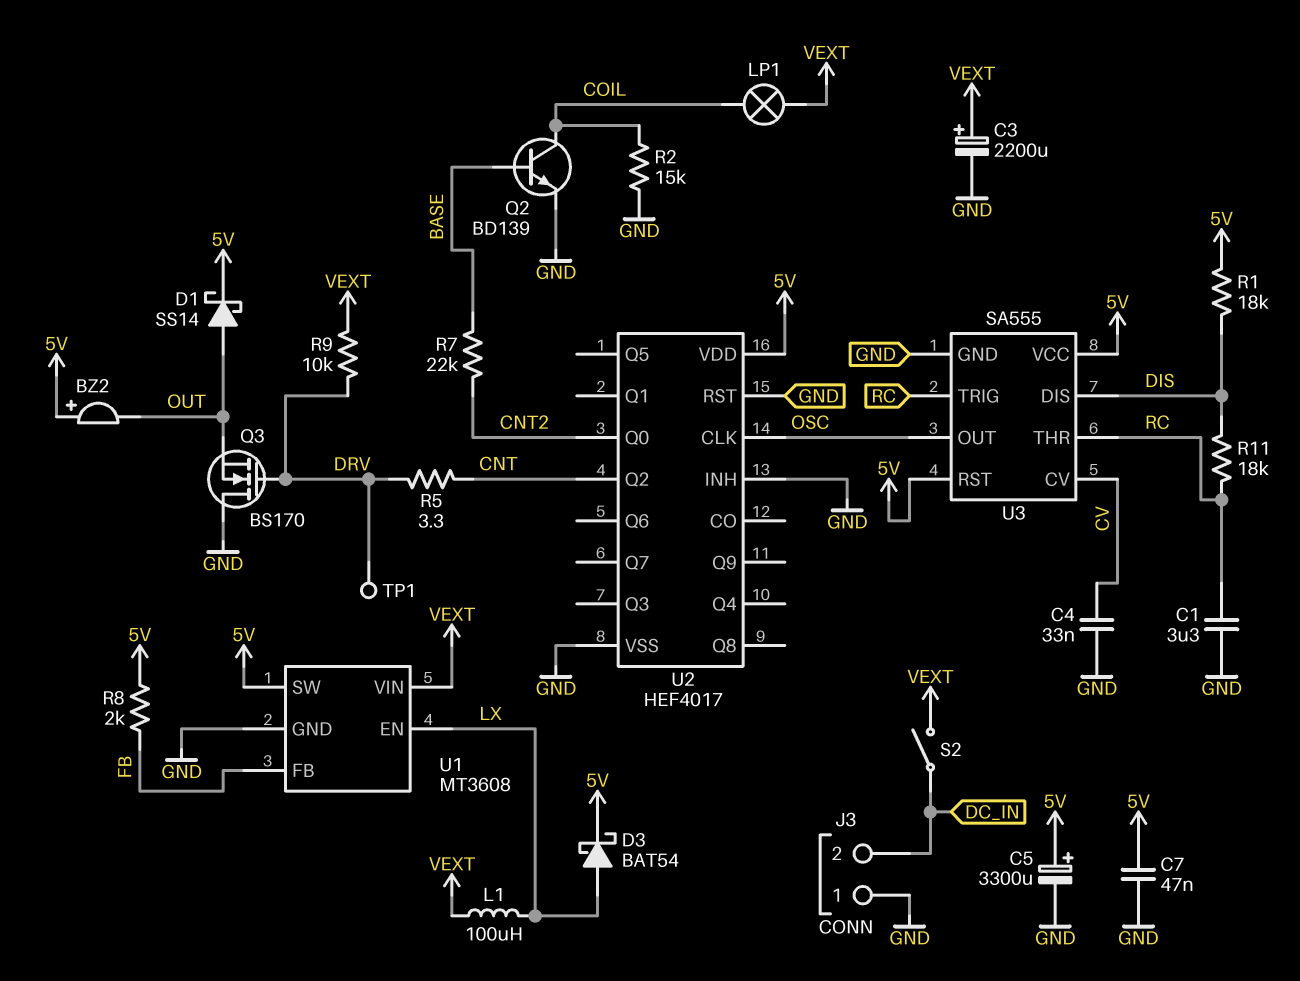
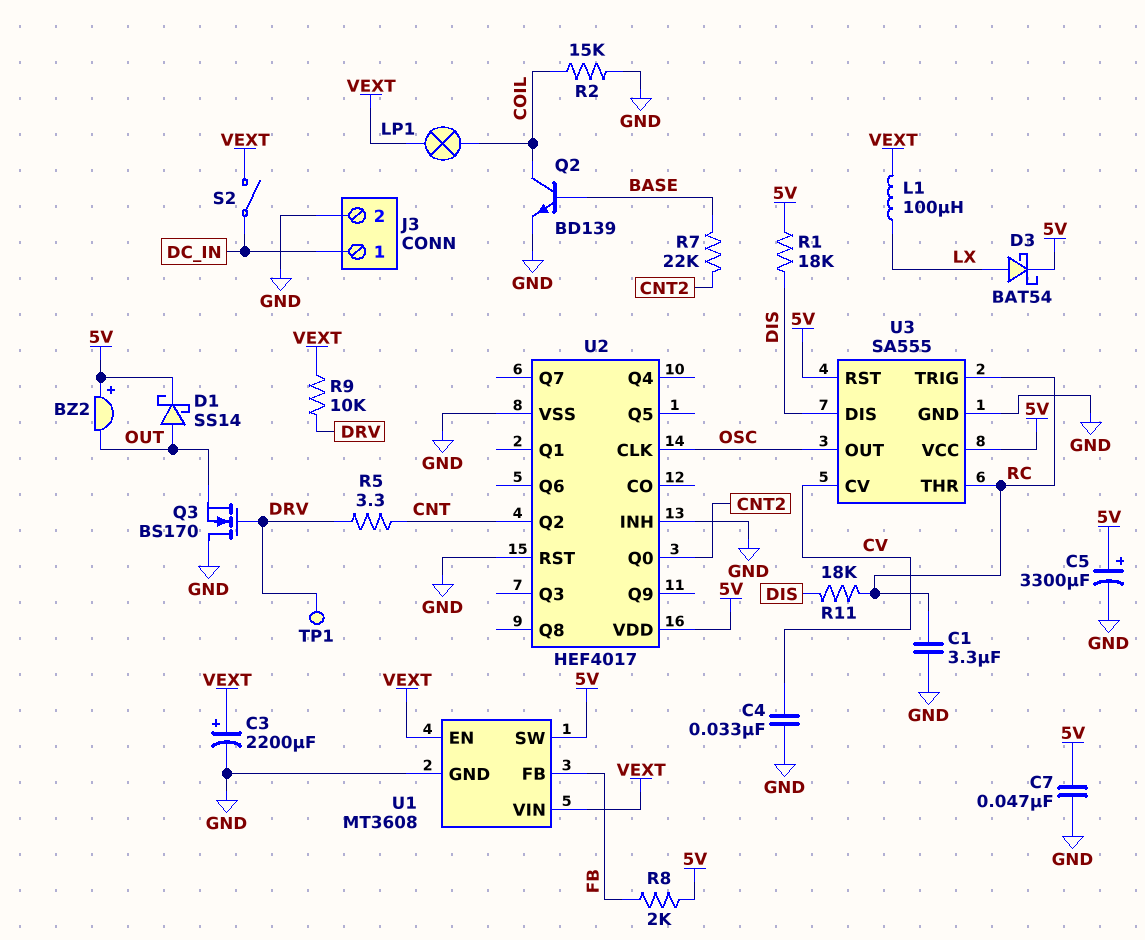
J3 pin 1: GND -> DC_IN
J3 pin 2: DC_IN -> GND
U1 pin EN: LX -> VEXT

